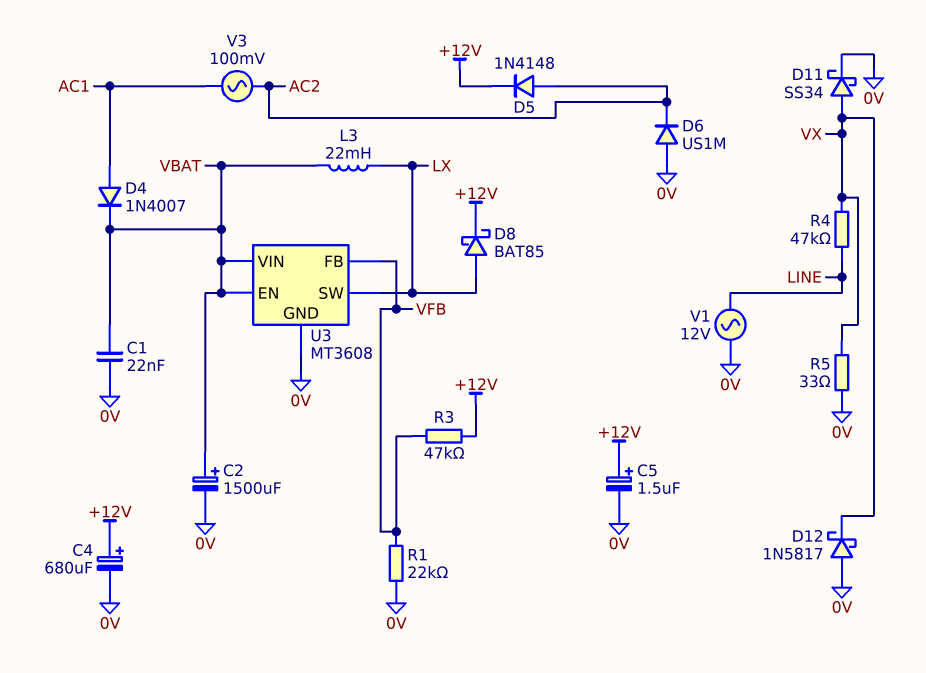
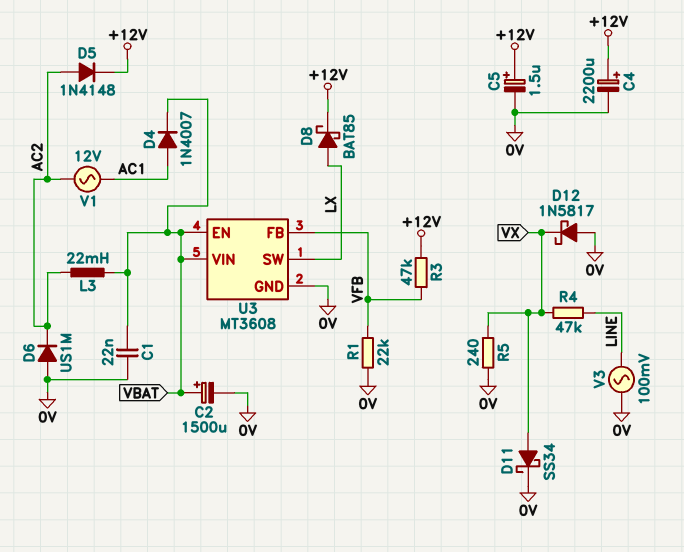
C4: 680uF (plus +12V, minus 0V) -> 2200uF (plus +12V, minus 0V)
L3: 22mH (LX, VBAT) -> 22mH (AC2, VBAT)
R5: 33 (0V, VX) -> 240 (0V, VX)
V1: AC 12V (0V, LINE) -> AC 12V (AC1, AC2)
V3: AC 100mV (AC1, AC2) -> AC 100mV (0V, LINE)

